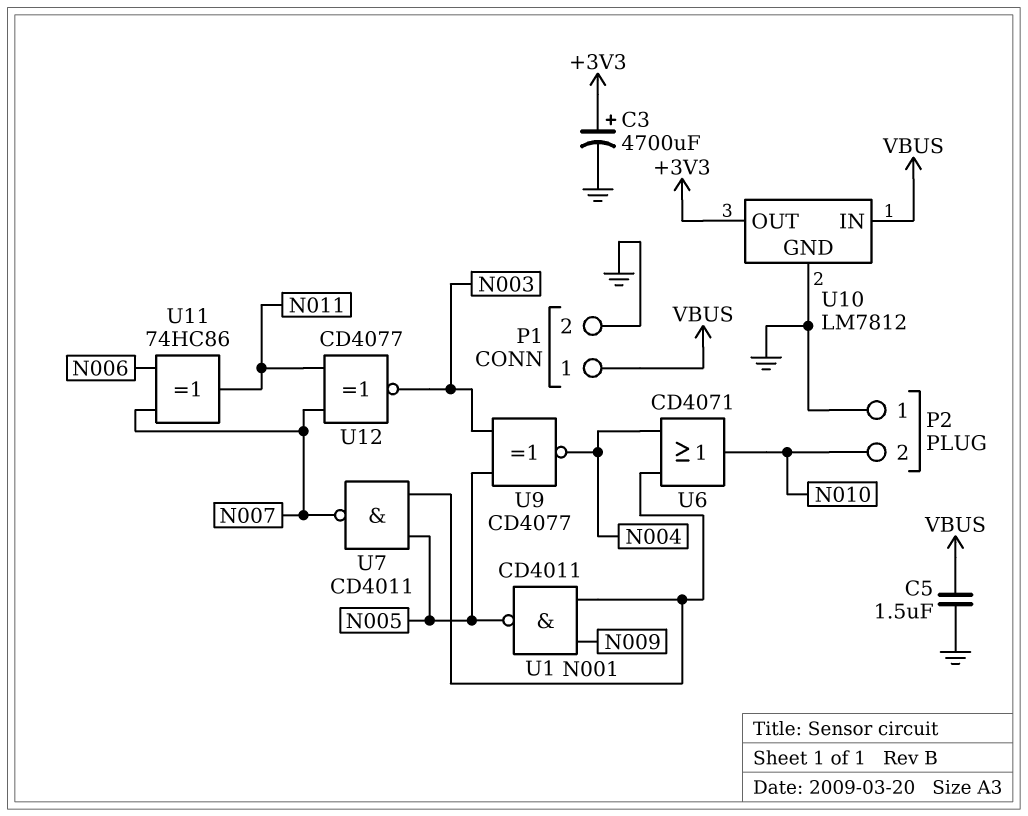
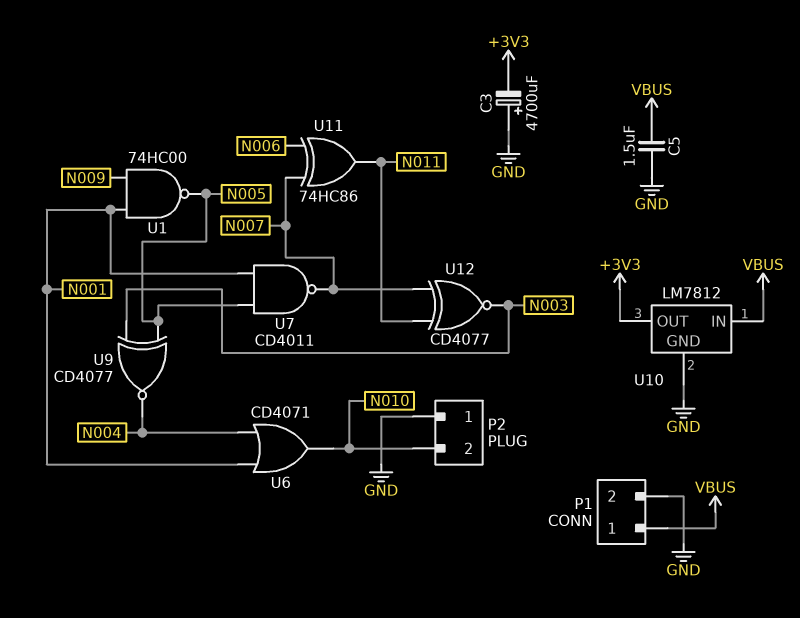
C3: 4700uF (plus +3V3, minus GND) -> 4700uF (plus GND, minus +3V3)
U1: NAND CD4011 (in N001, in N009, out N005) -> NAND 74HC00 (in N001, in N009, out N005)

